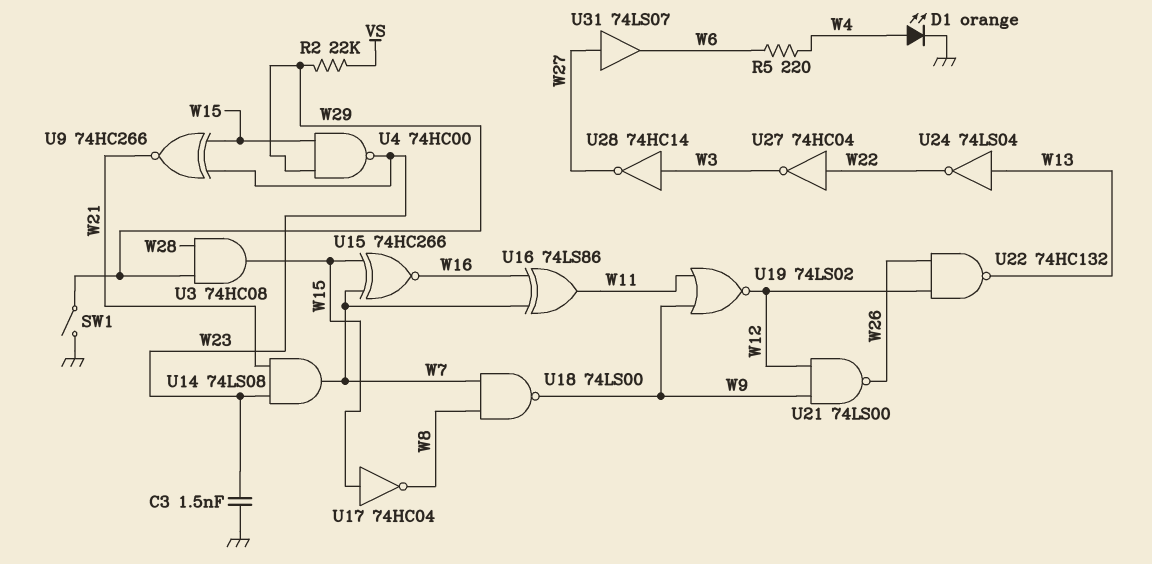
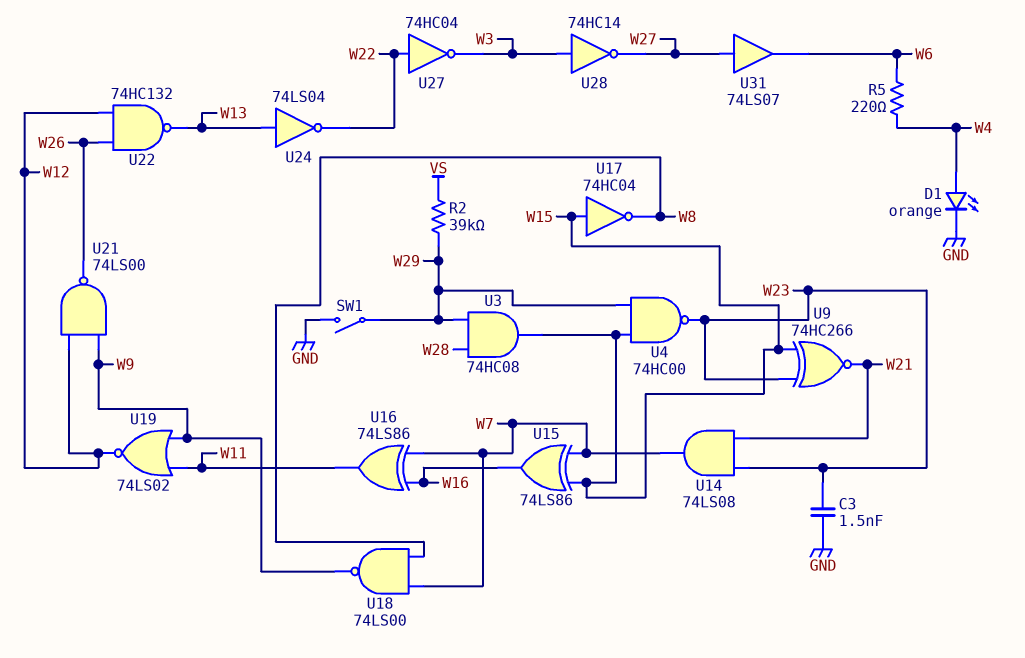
R2: 22k (VS, W29) -> 39k (VS, W29)
U15: XNOR 74HC266 (in W7, in W15, out W16) -> XOR 74LS86 (in W7, in W15, out W16)

